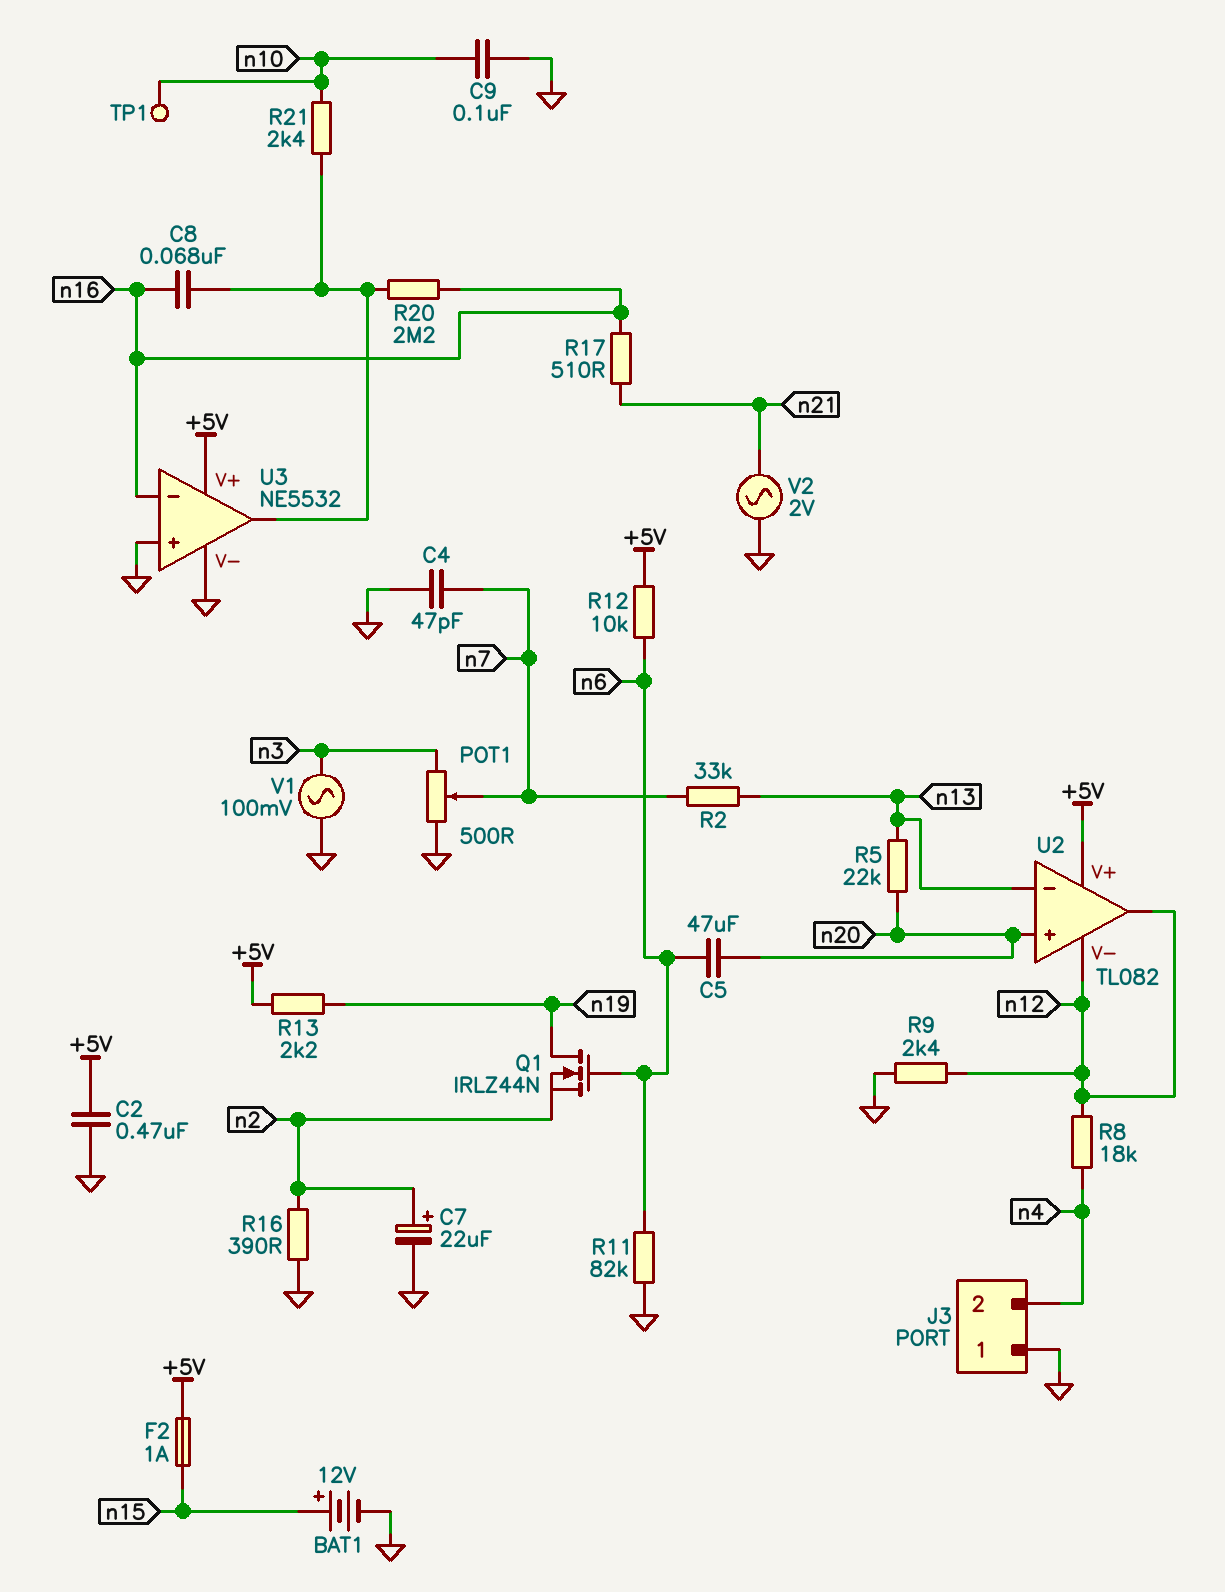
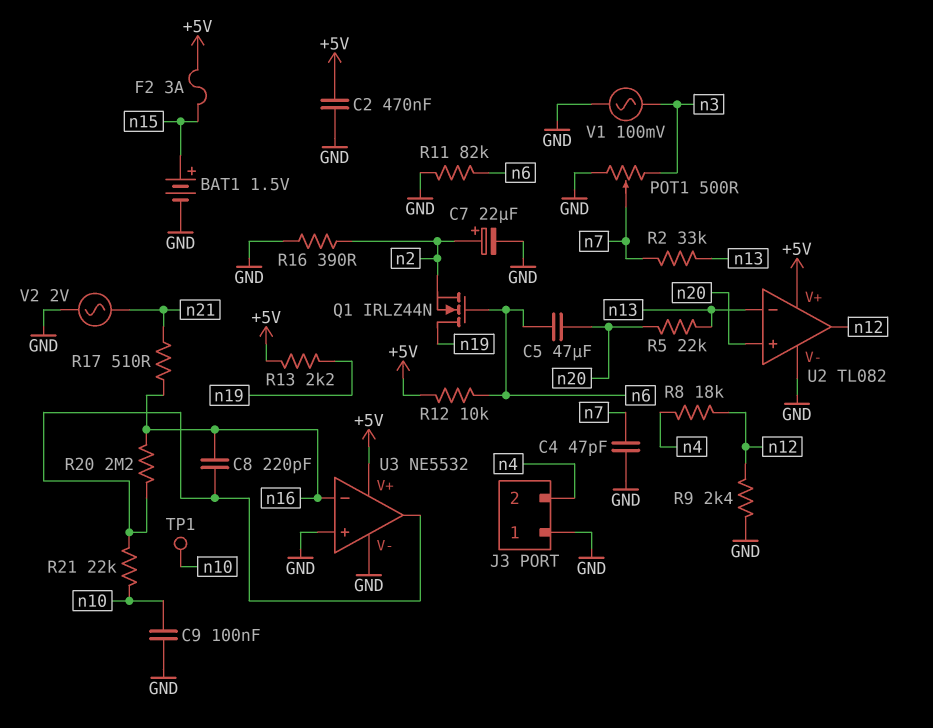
BAT1: 12V (plus n15, minus GND) -> 1.5V (plus n15, minus GND)
C8: 68nF (U3/out, n16) -> 220pF (U3/out, n16)
F2: 1A (+5V, n15) -> 3A (+5V, n15)
R21: 2.4k (U3/out, n10) -> 22k (U3/out, n10)
U2 pin V-: n12 -> GND

